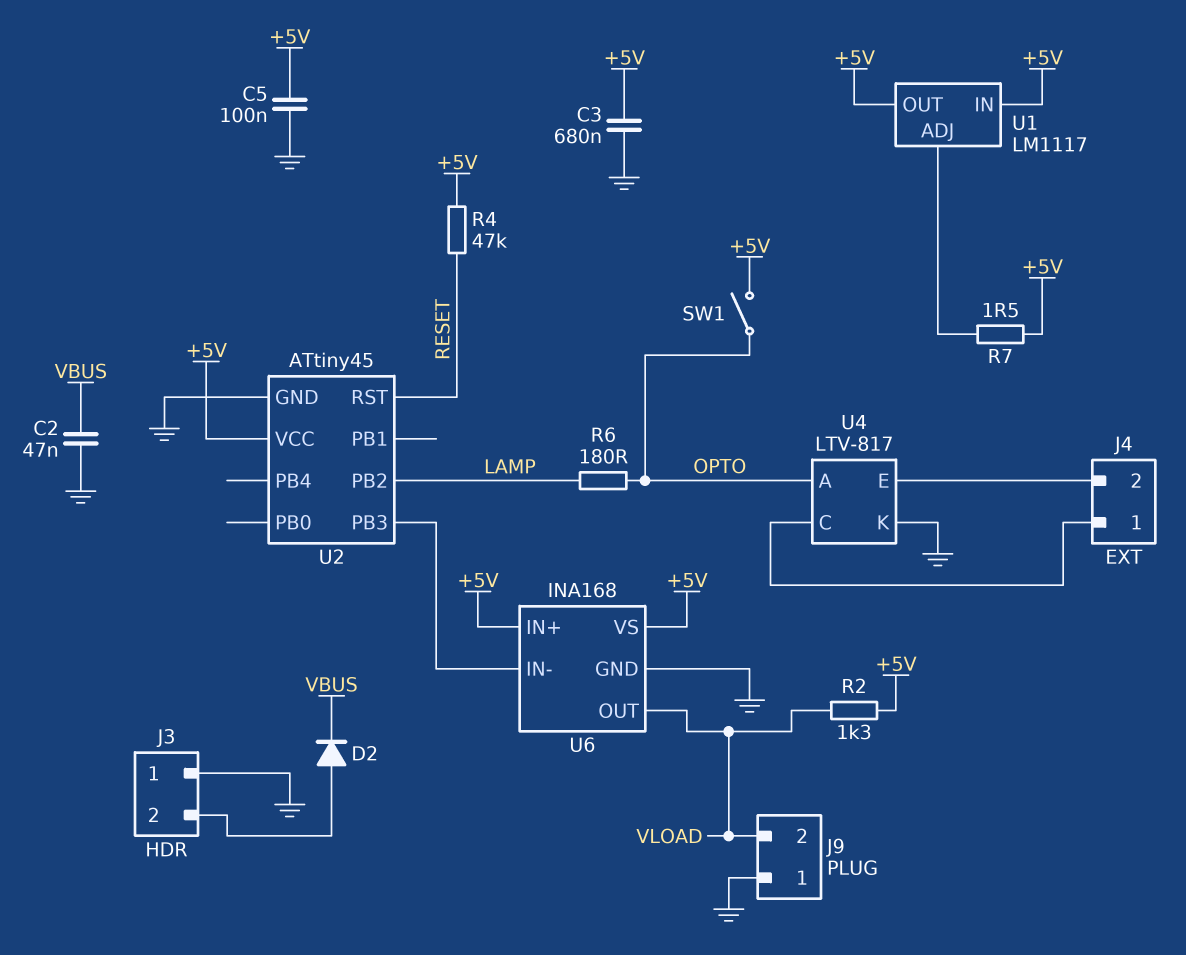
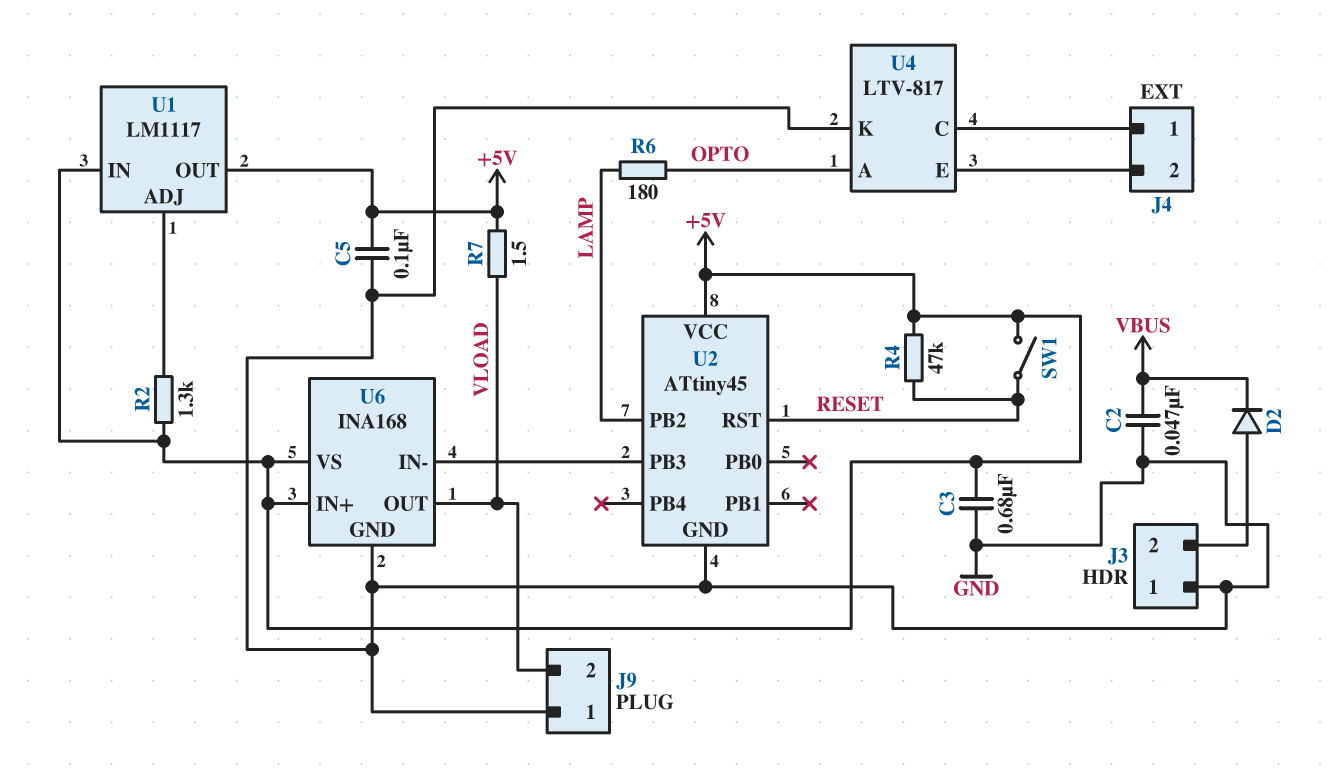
R2: 1.3k (+5V, VLOAD) -> 1.3k (+5V, U1/ADJ)
R7: 1.5 (+5V, U1/ADJ) -> 1.5 (+5V, VLOAD)
SW1: switch (+5V, OPTO) -> switch (+5V, RESET)

